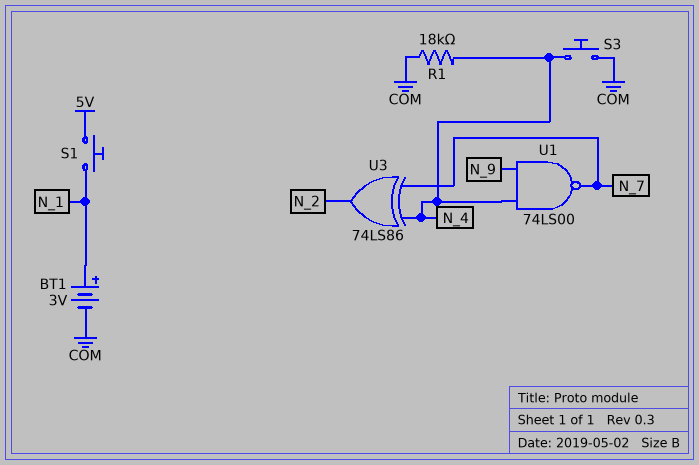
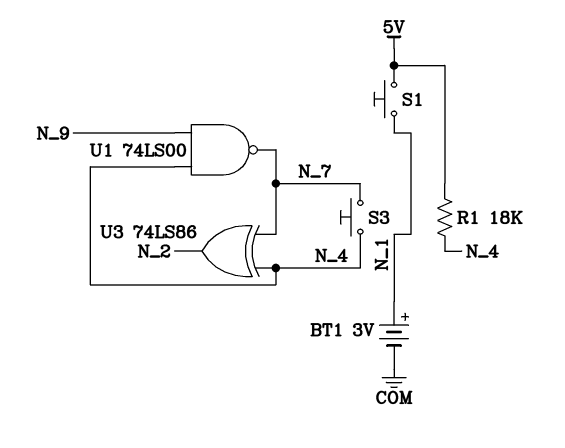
R1: 18k (COM, N_4) -> 18k (5V, N_4)
S3: button (COM, N_4) -> button (N_4, N_7)

